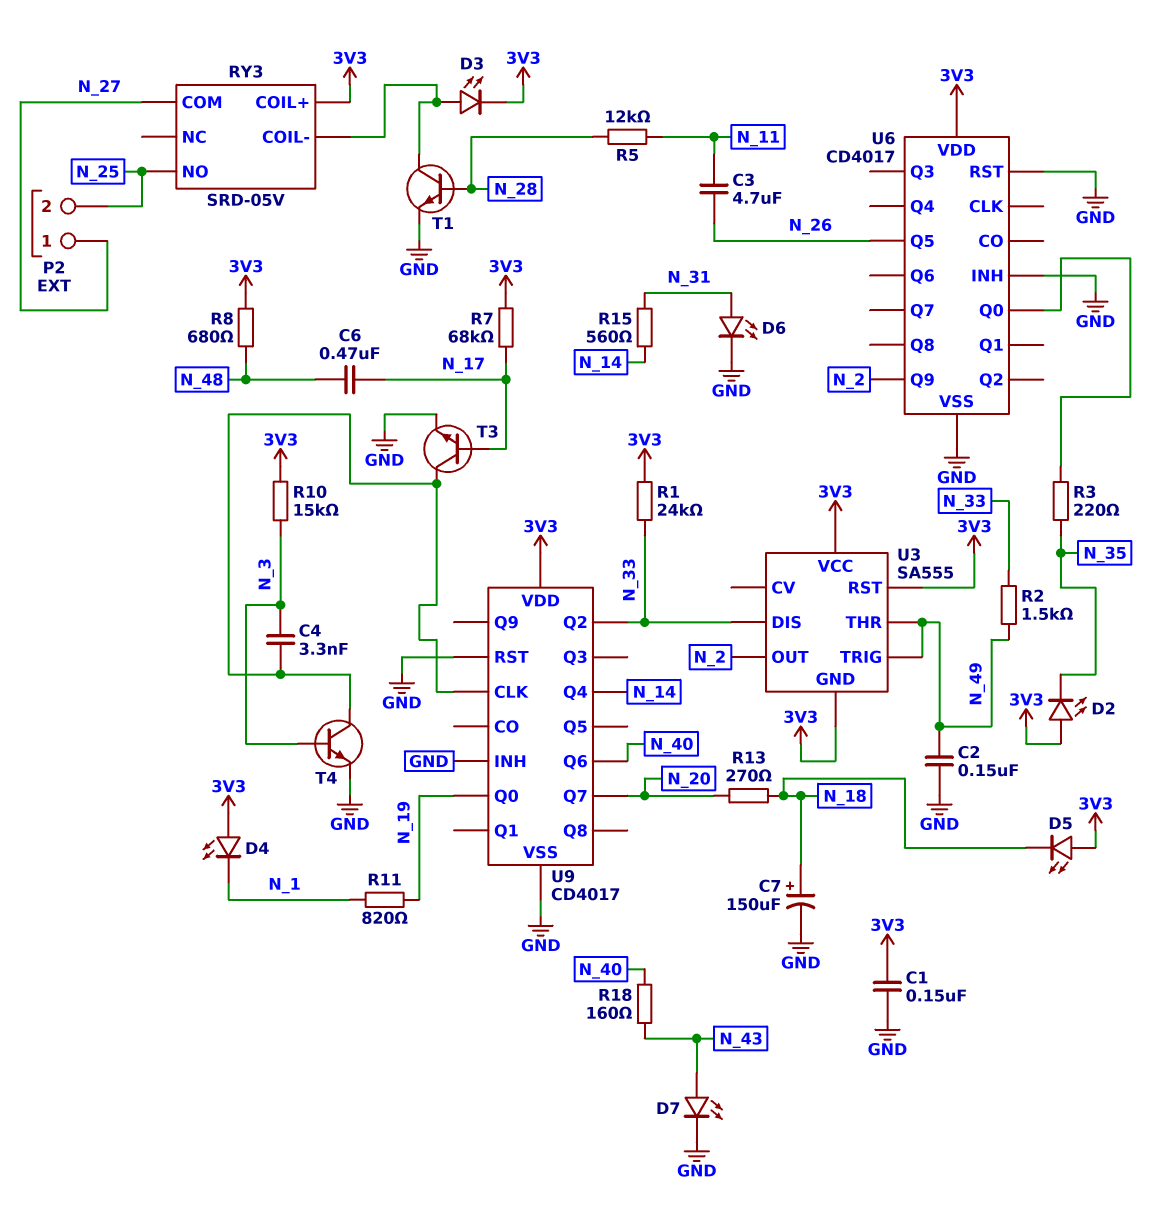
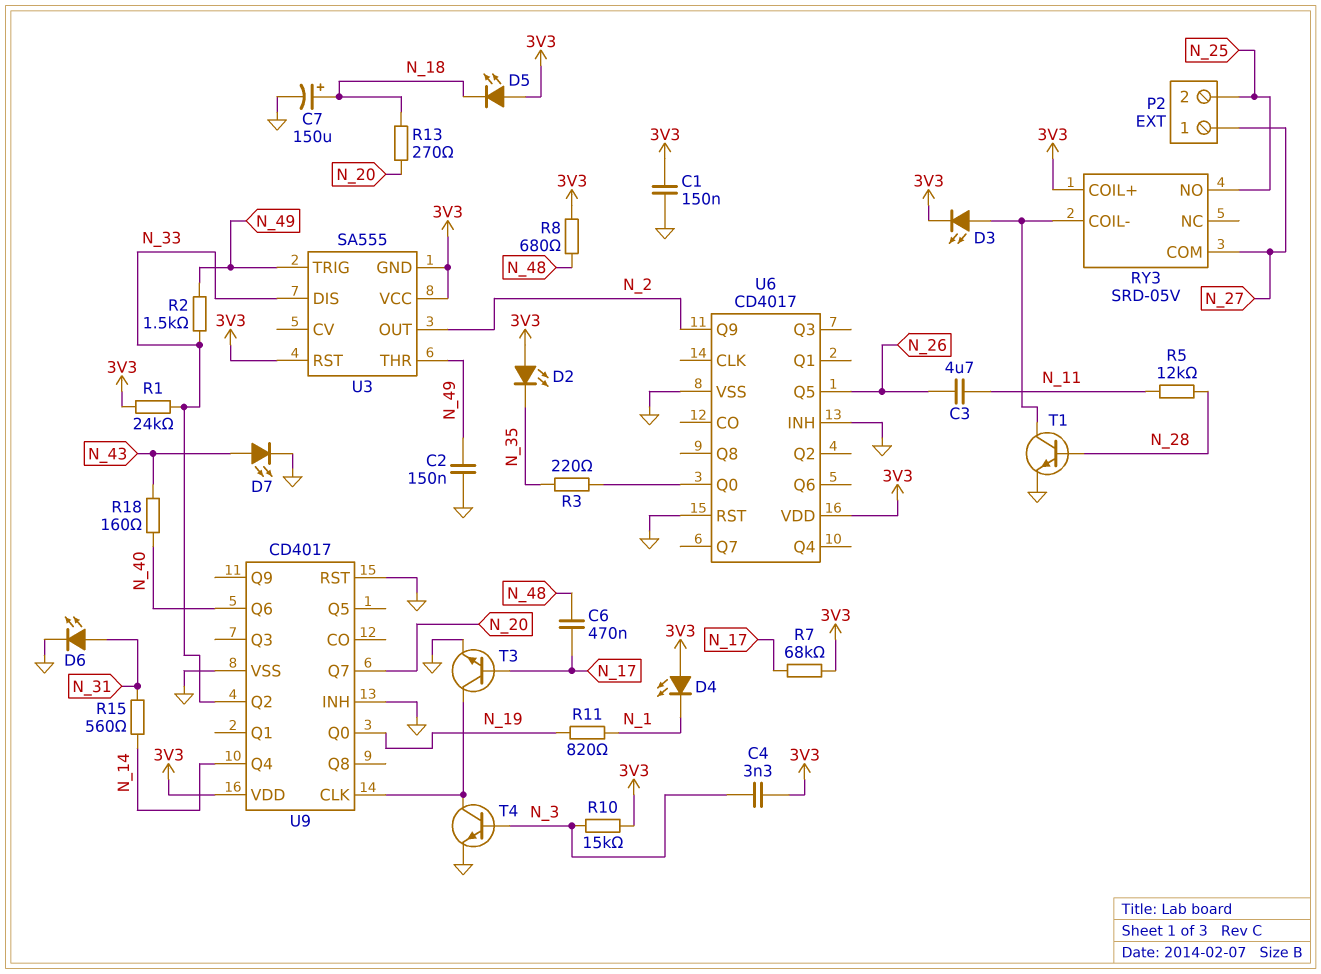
C4: 3.3nF (N_3, U9/CLK) -> 3.3nF (3V3, N_3)

